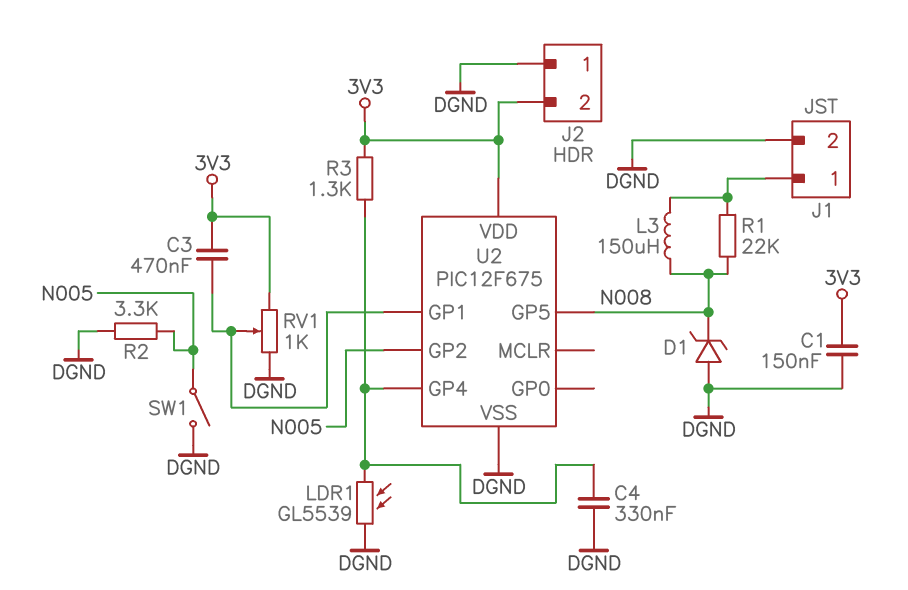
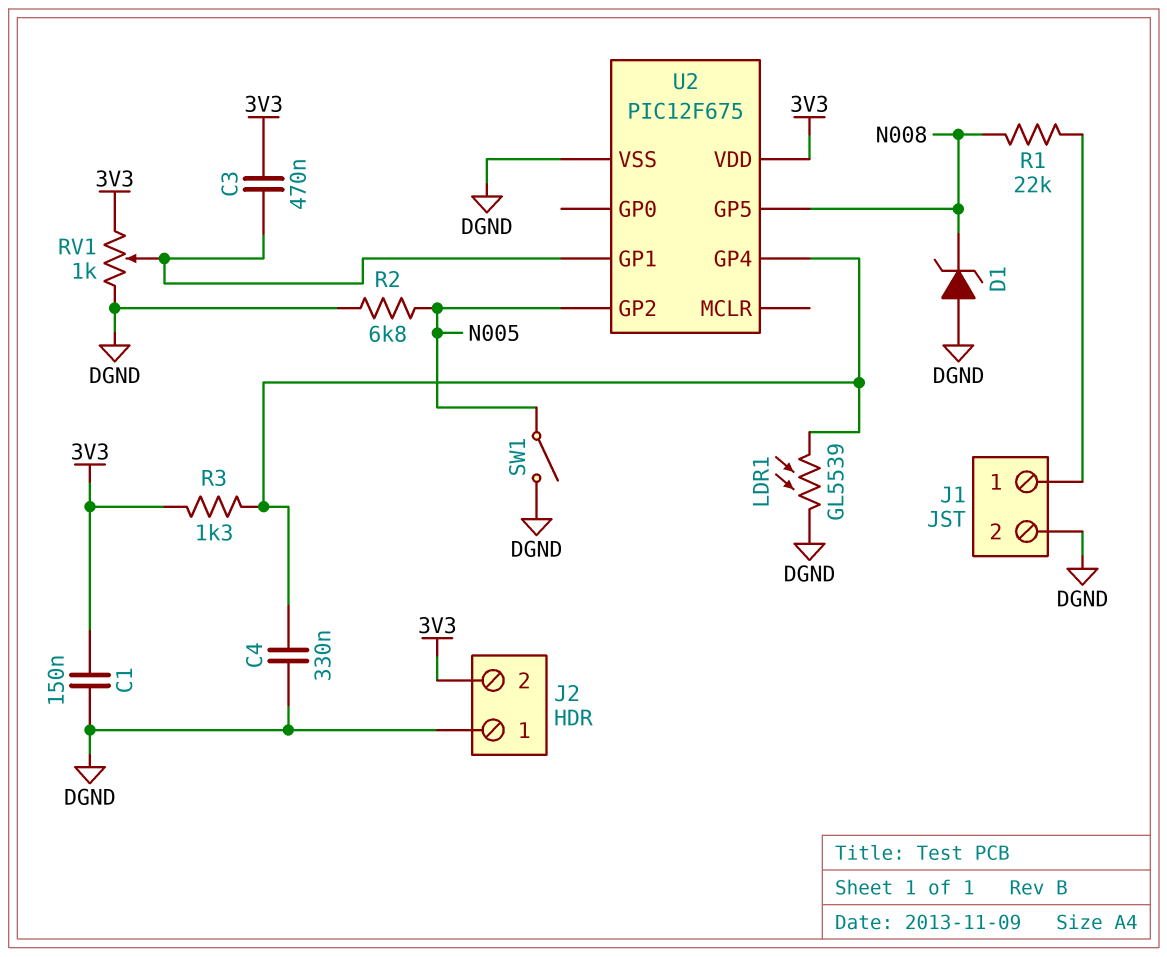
L3: 150uH (J1/1, N008) -> none
R2: 3.3k (DGND, N005) -> 6.8k (DGND, N005)

